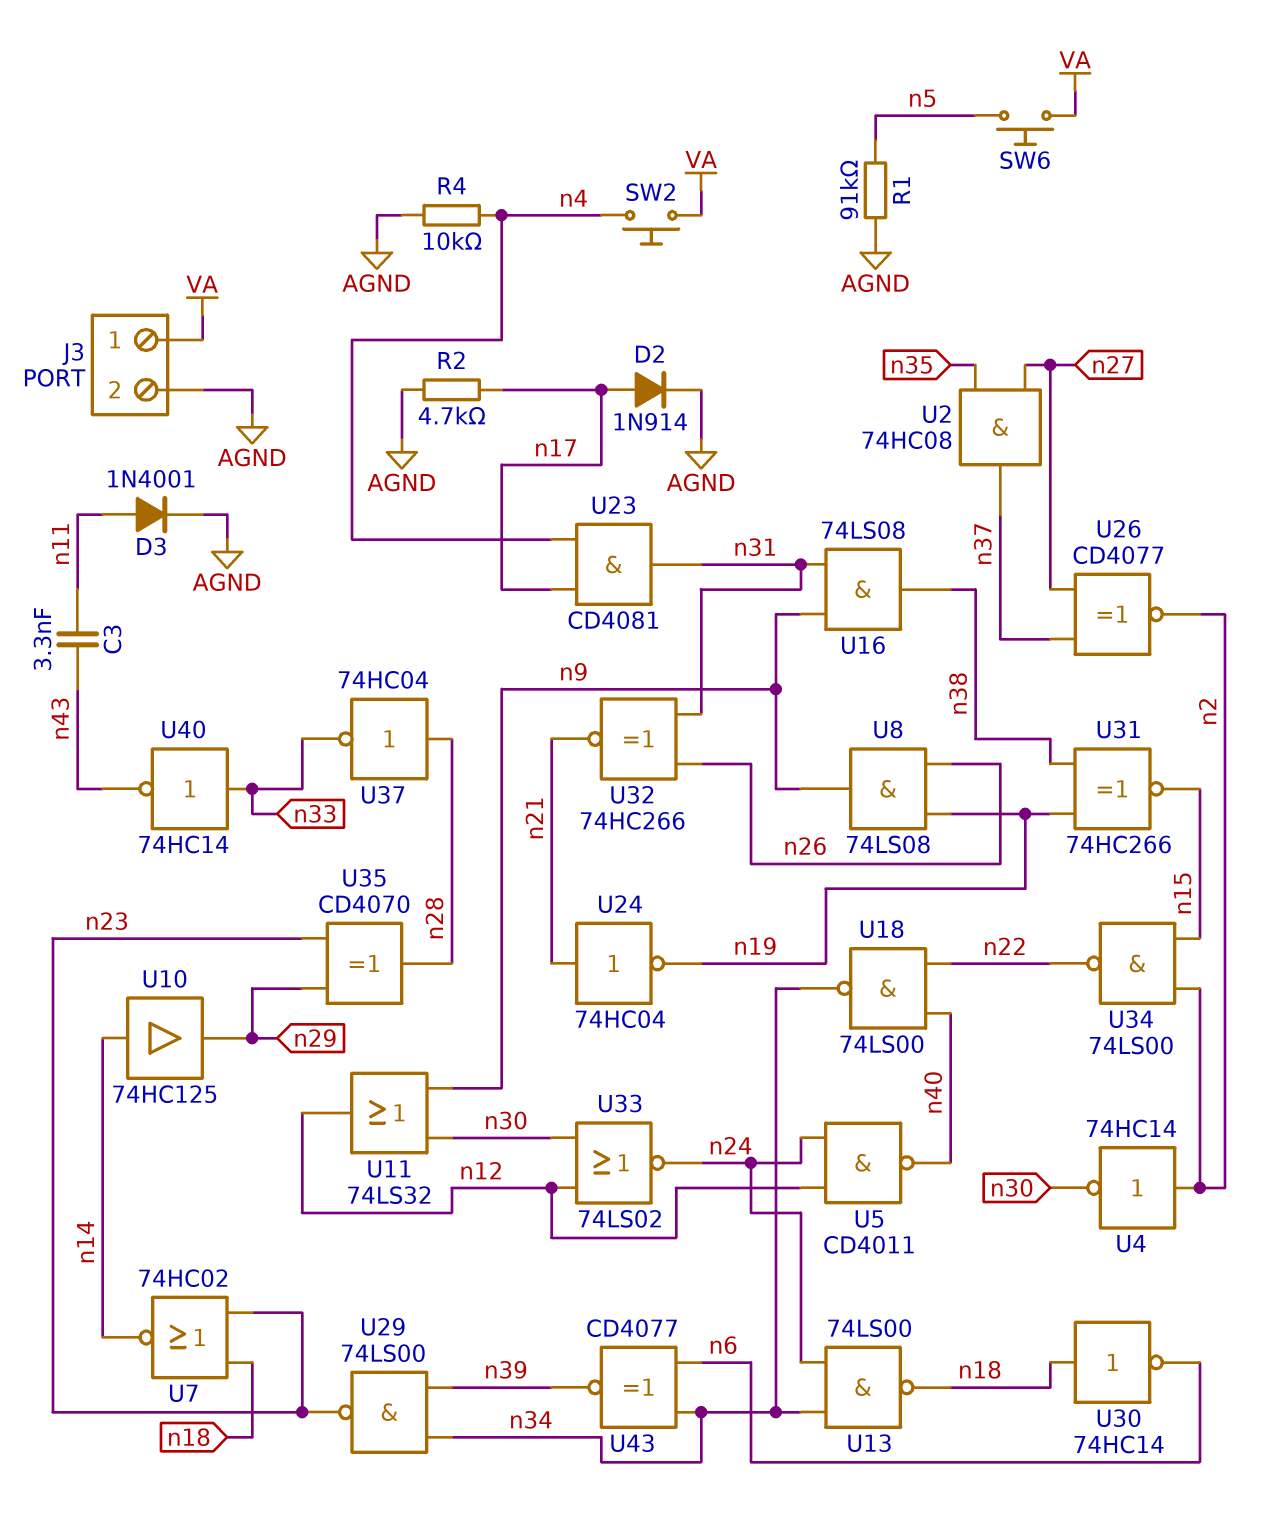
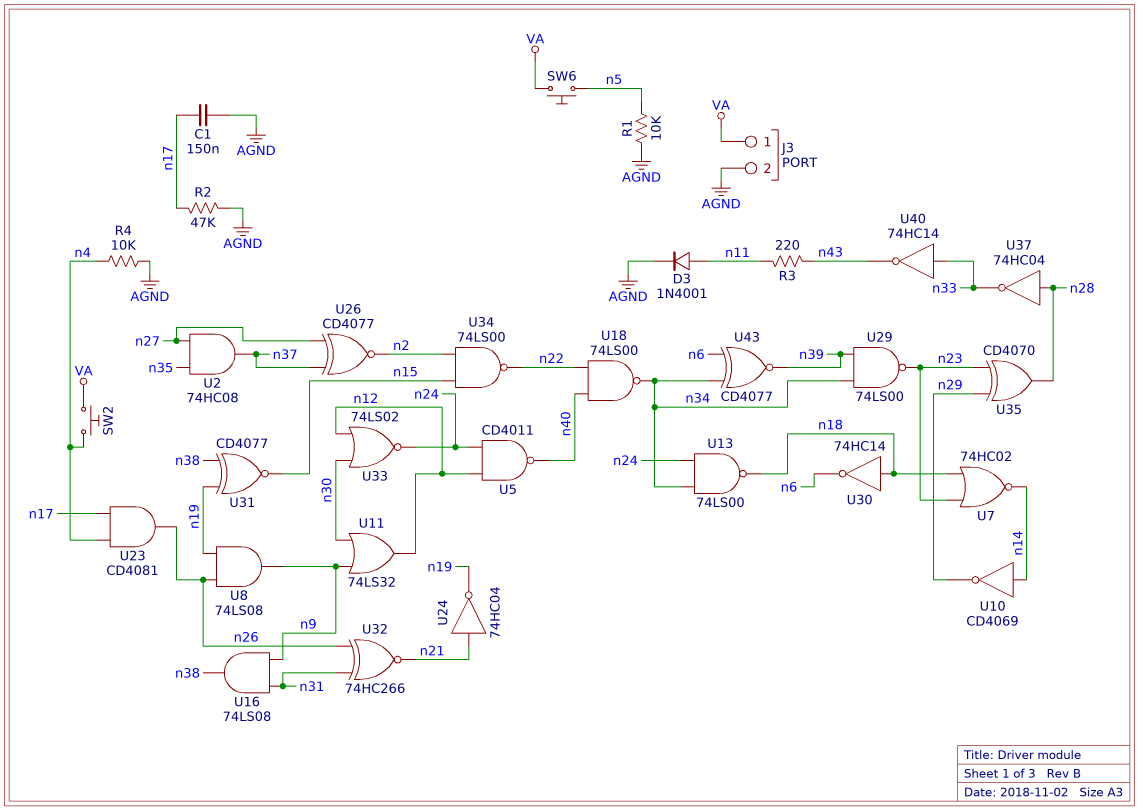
C1: none -> 150nF (AGND, n17)
C3: 3.3nF (n11, n43) -> none
D2: diode 1N914 (A n17, K AGND) -> none
R1: 91k (AGND, n5) -> 10k (AGND, n5)
R2: 4.7k (AGND, n17) -> 47k (AGND, n17)
R3: none -> 220 (n11, n43)
U4: NOT 74HC14 (in n2, out n30) -> none
U10: buffer 74HC125 (in n14, out n29) -> NOT CD4069 (in n14, out n29)
U23: AND CD4081 (in n4, in n17, out n31) -> AND CD4081 (in n4, in n17, out n26)
U31: XNOR 74HC266 (in n19, in n38, out n15) -> XNOR CD4077 (in n19, in n38, out n15)

